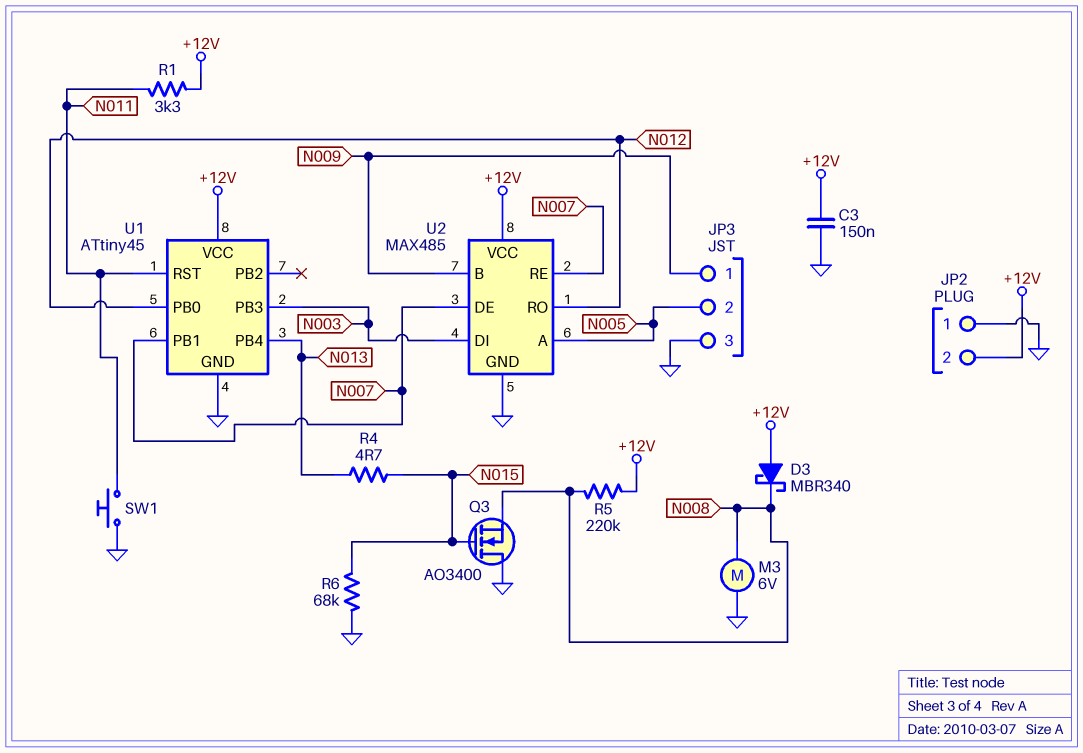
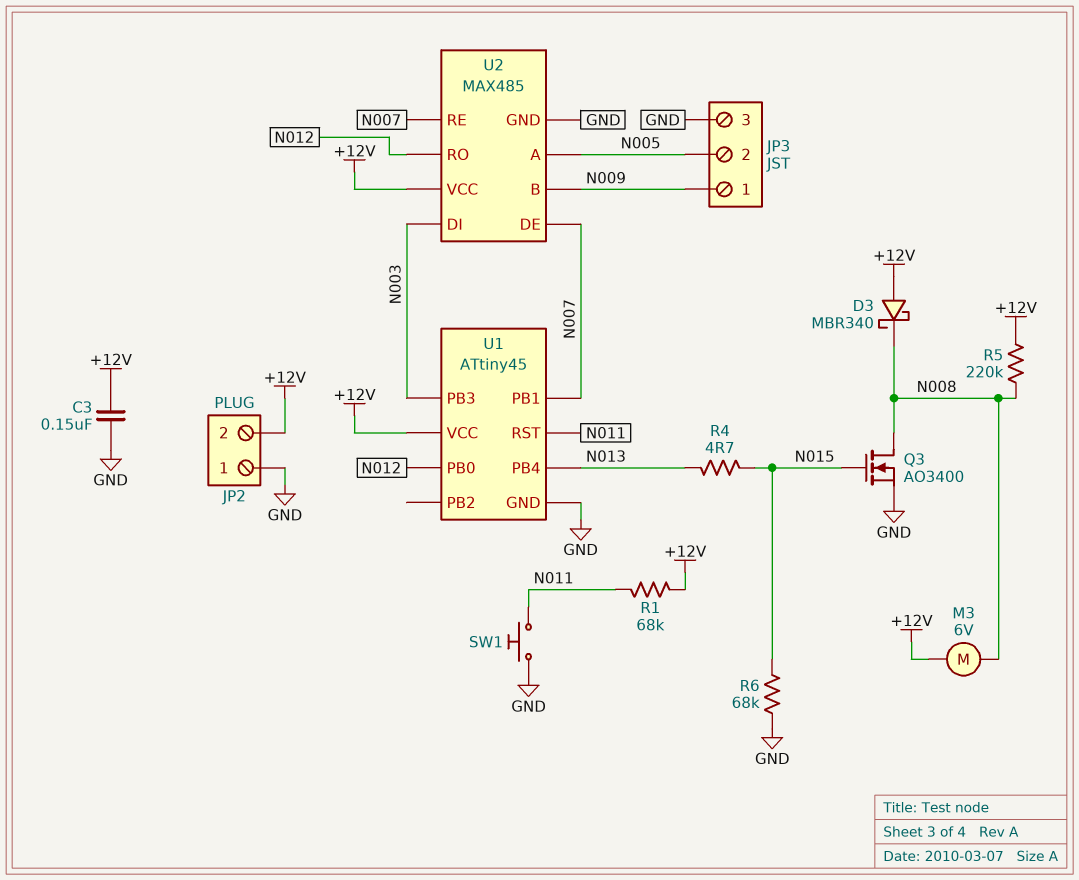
M3: motor 6V (GND, N008) -> motor 6V (+12V, N008)
Q3: NMOS AO3400 (G N015, D GND, S N008) -> NMOS AO3400 (G N015, D N008, S GND)
R1: 3.3k (+12V, N011) -> 68k (+12V, N011)

